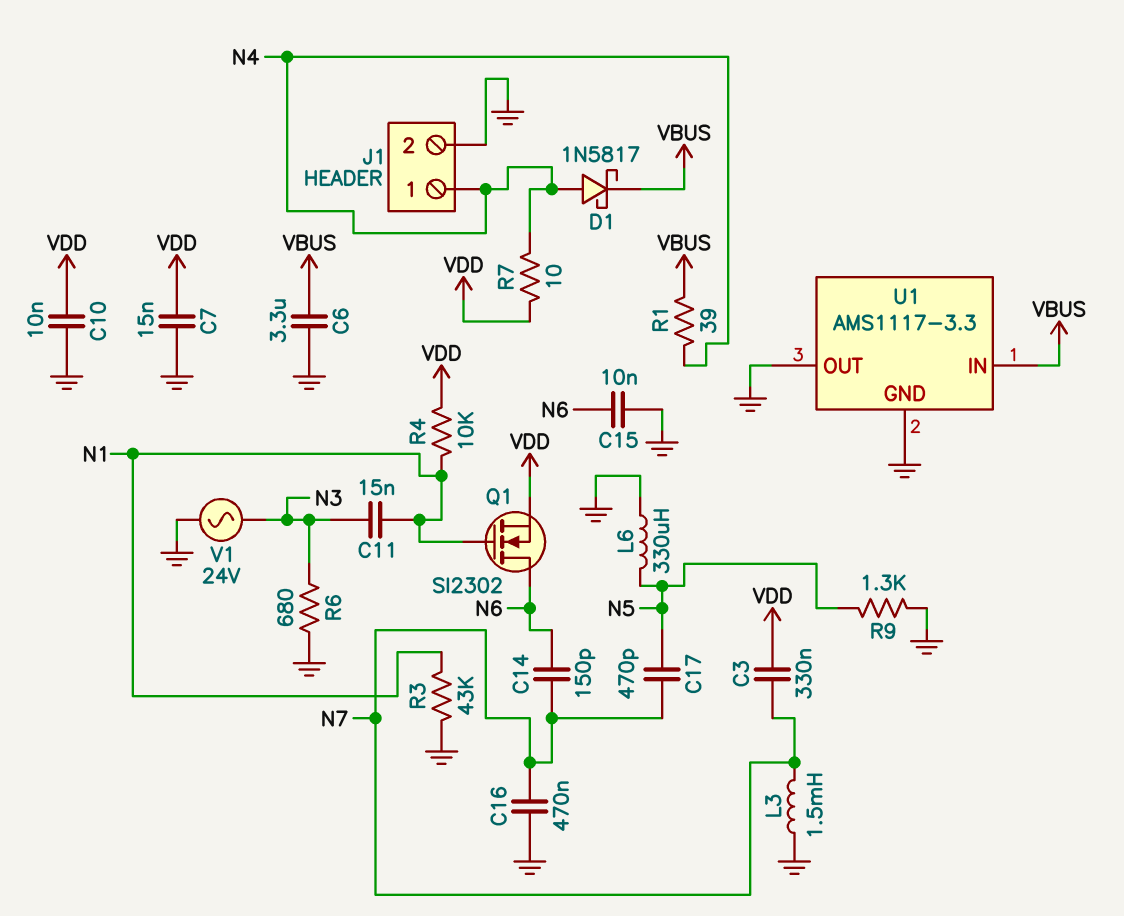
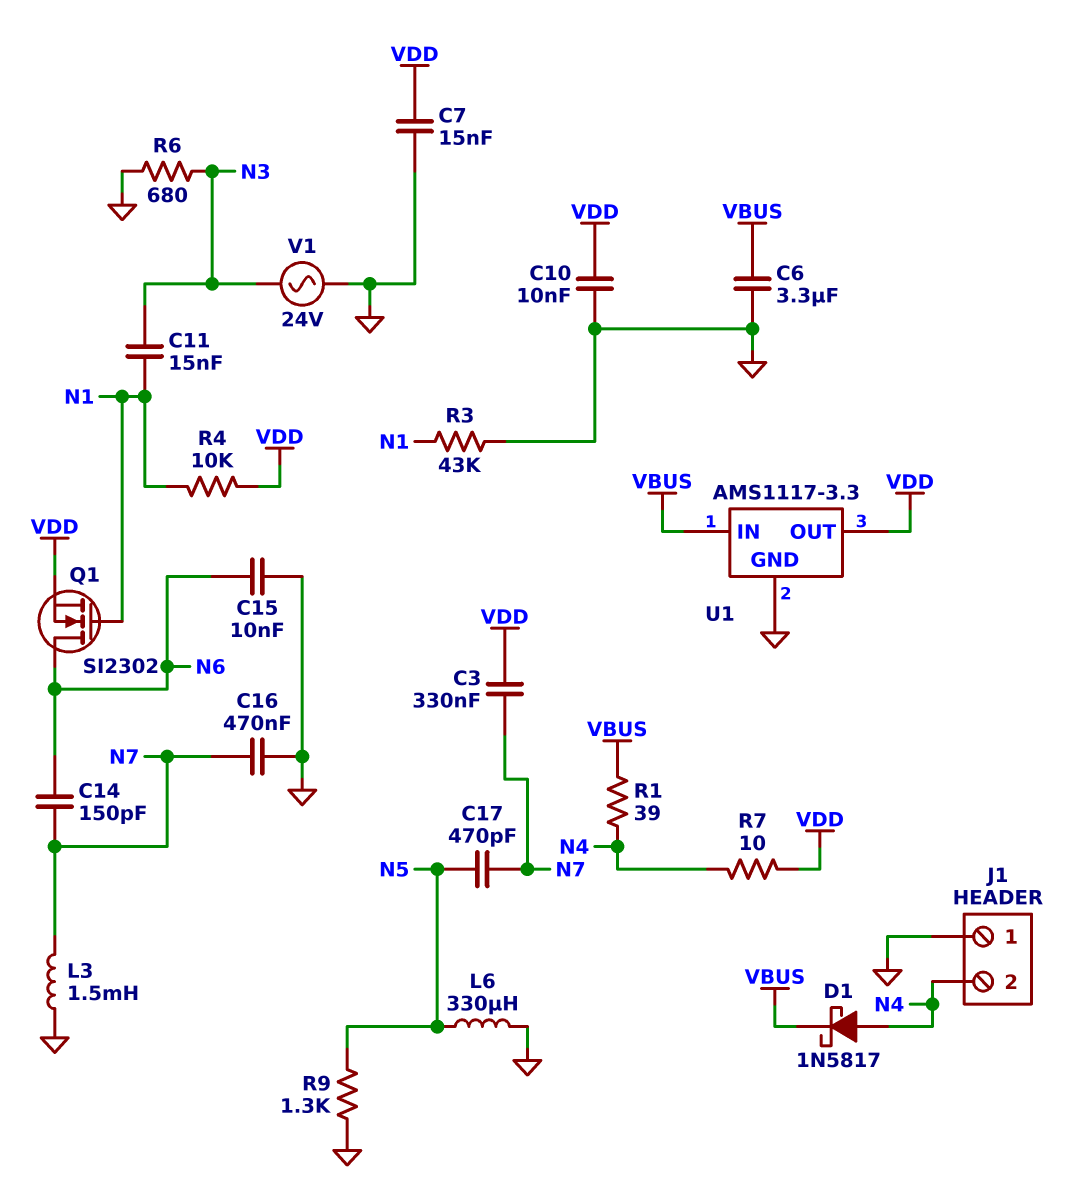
J1 pin 1: N4 -> GND
J1 pin 2: GND -> N4
U1 pin OUT: GND -> VDD

